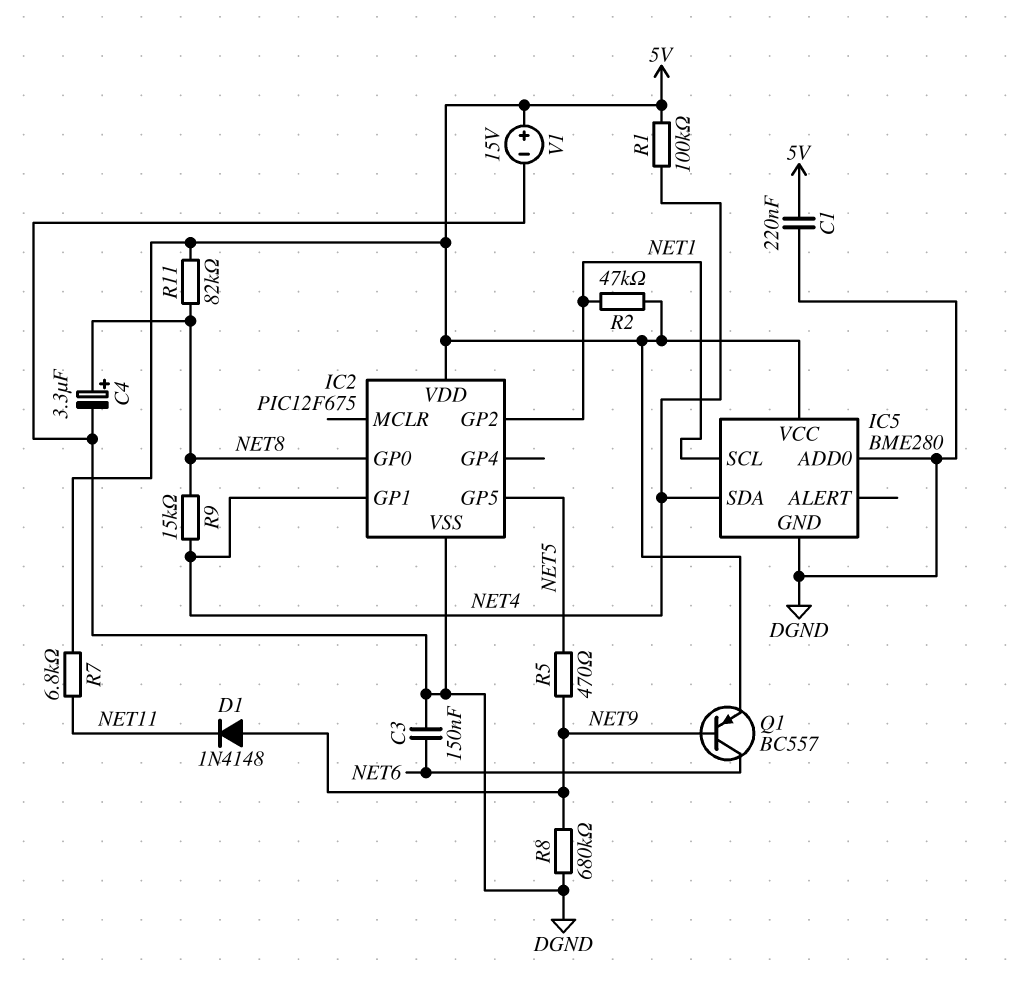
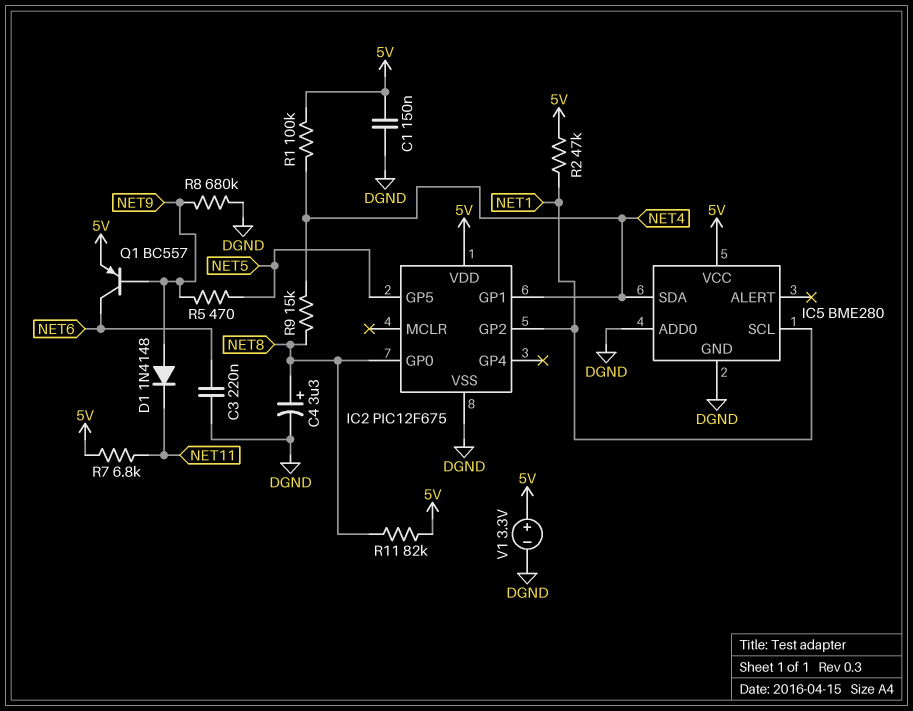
C1: 220nF (5V, DGND) -> 150nF (5V, DGND)
C3: 150nF (DGND, NET6) -> 220nF (DGND, NET6)
V1: 15V (plus 5V, minus DGND) -> 3.3V (plus 5V, minus DGND)

